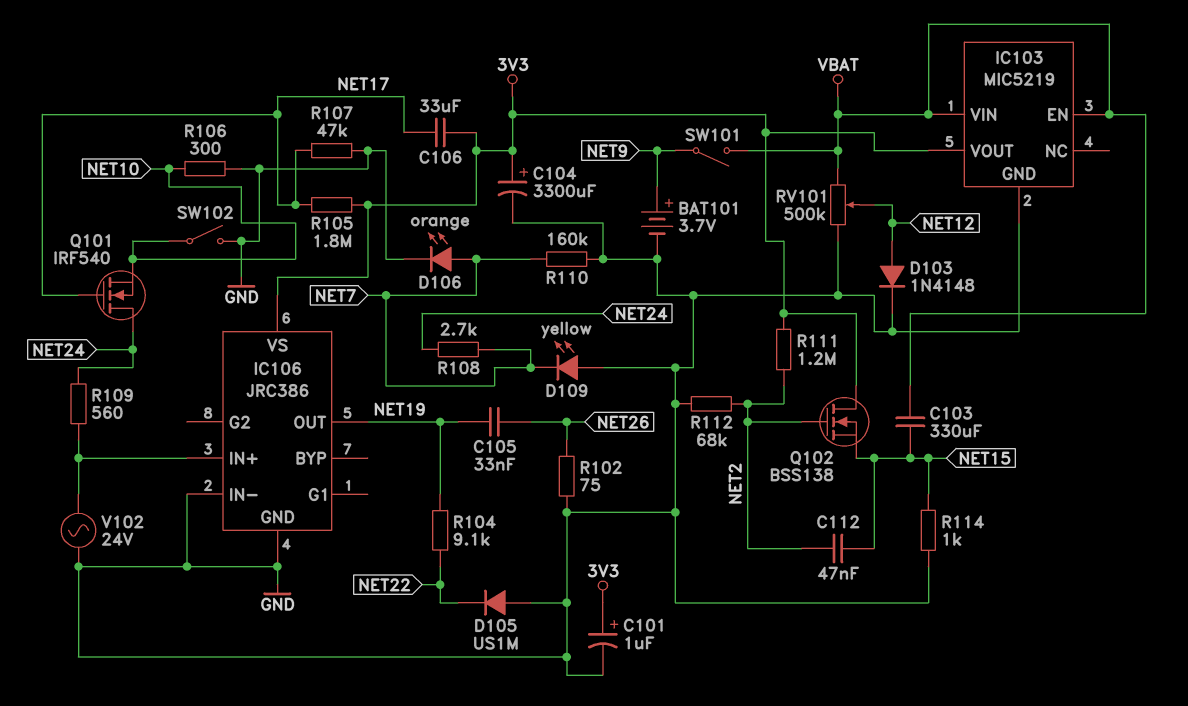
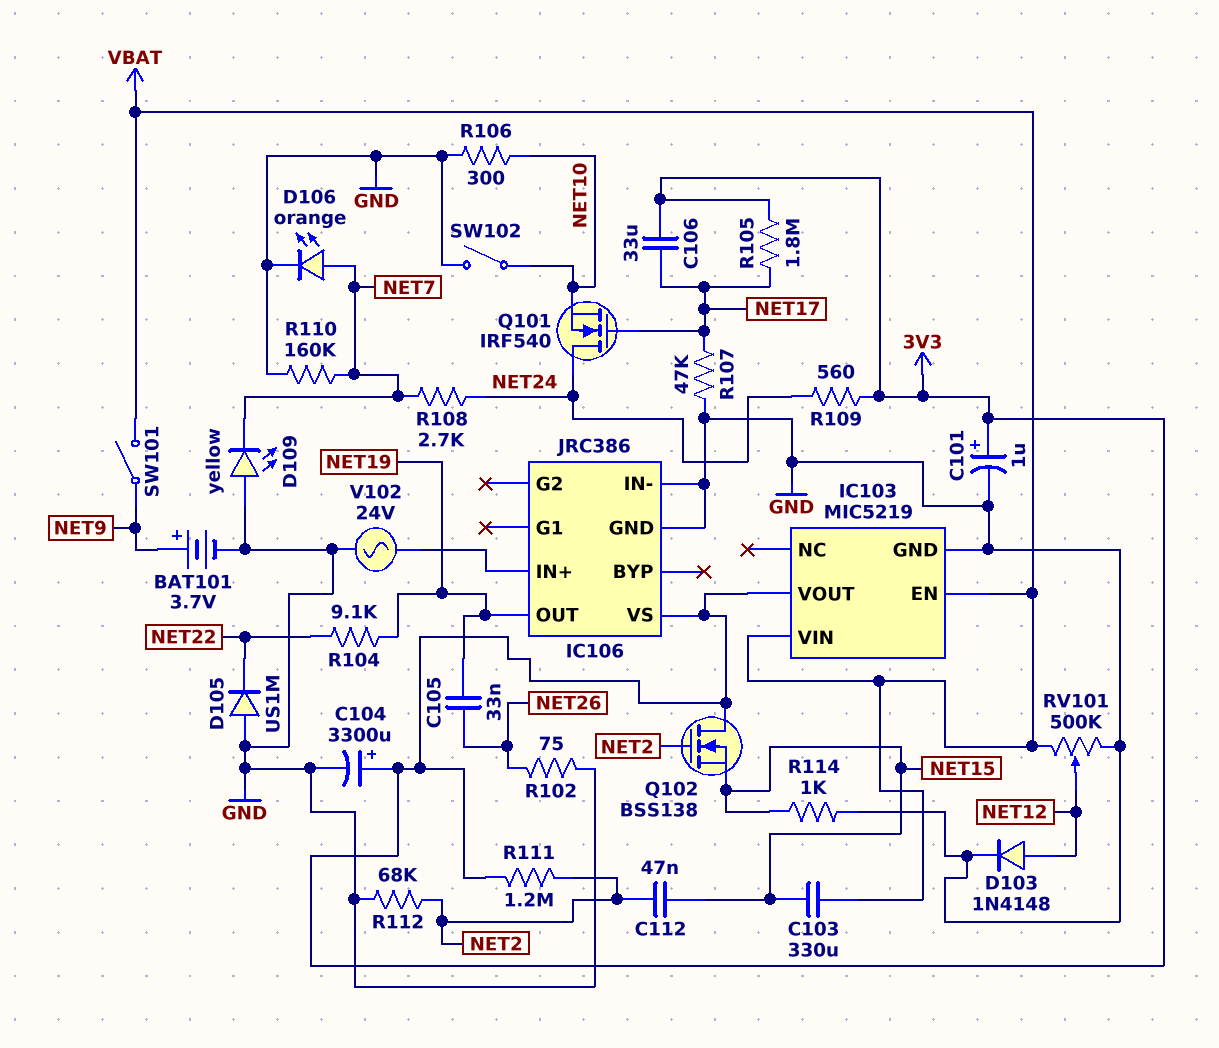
R109: 560 (IC106/IN+, NET24) -> 560 (3V3, NET24)

